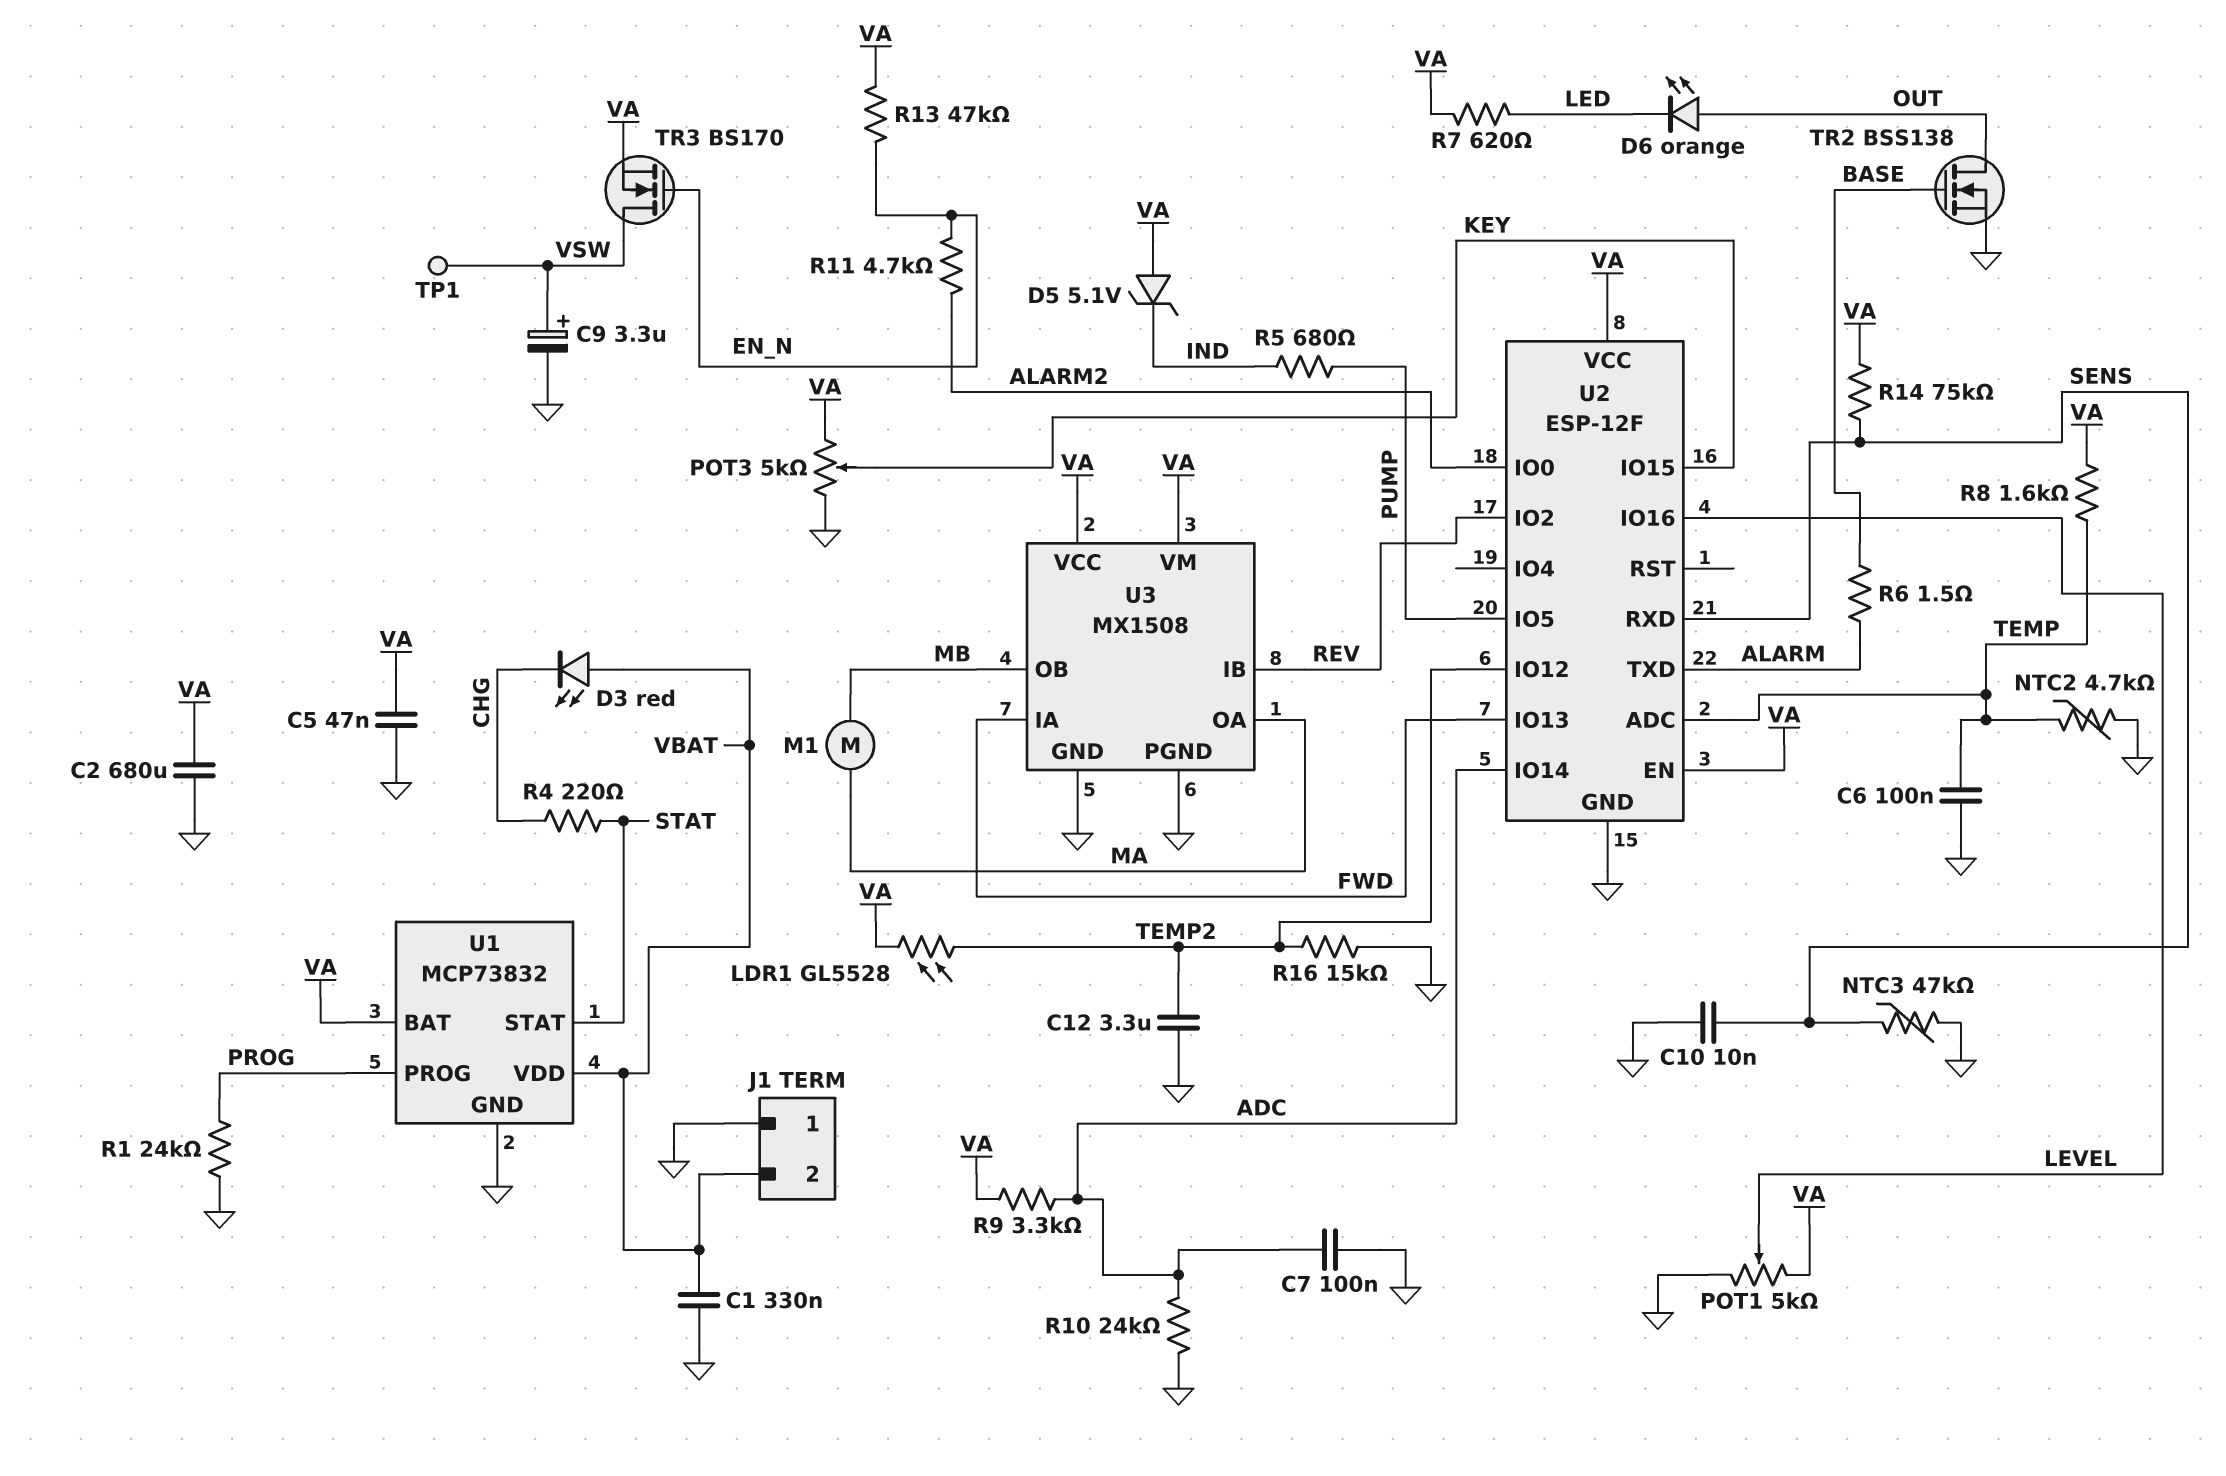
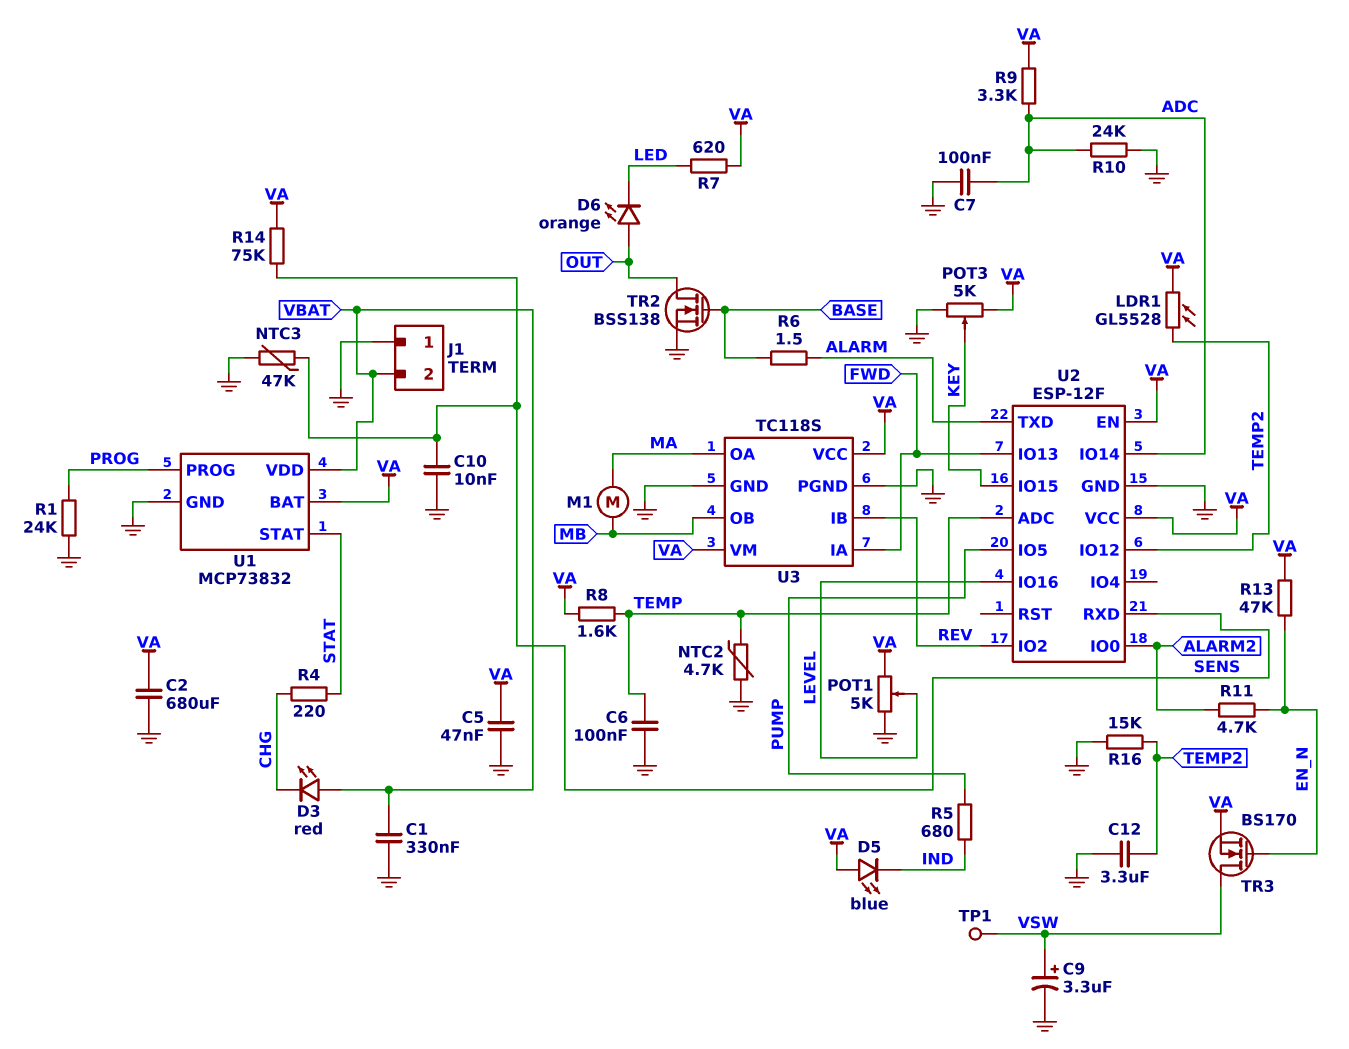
D5: zener 5.1V (A VA, K IND) -> LED blue (A VA, K IND)
U3: MX1508 -> TC118S

